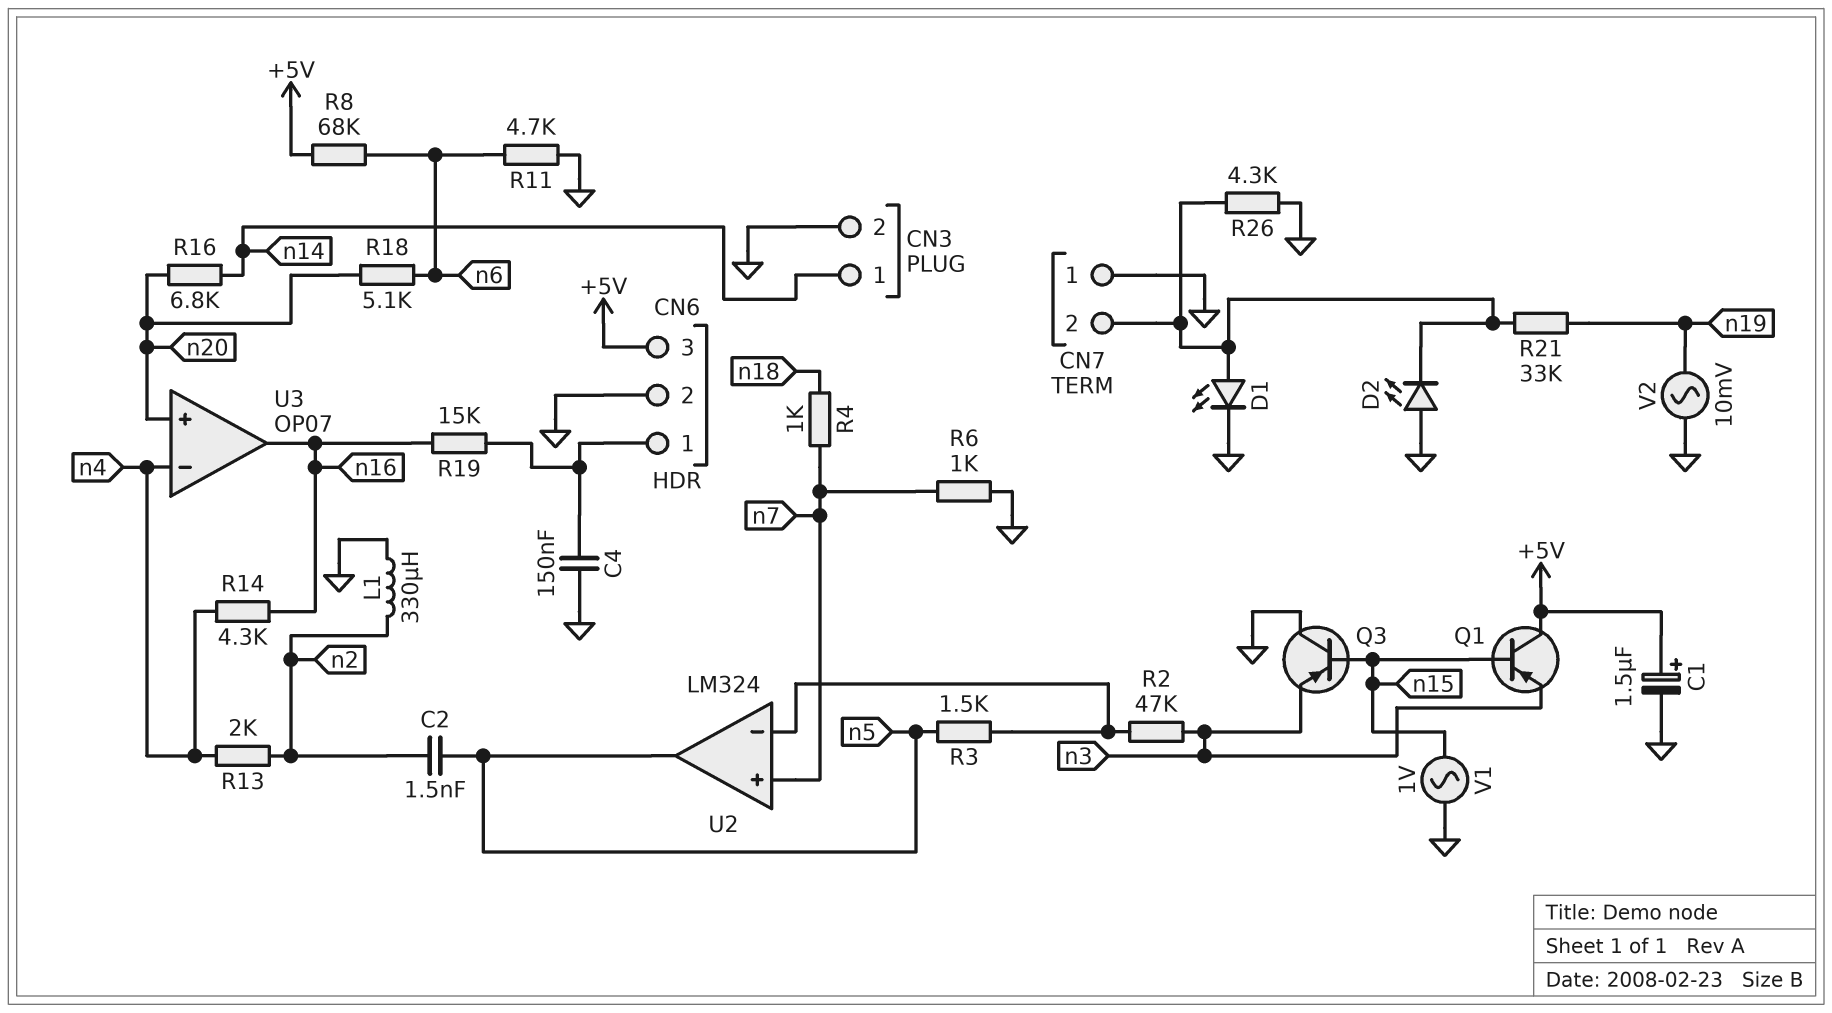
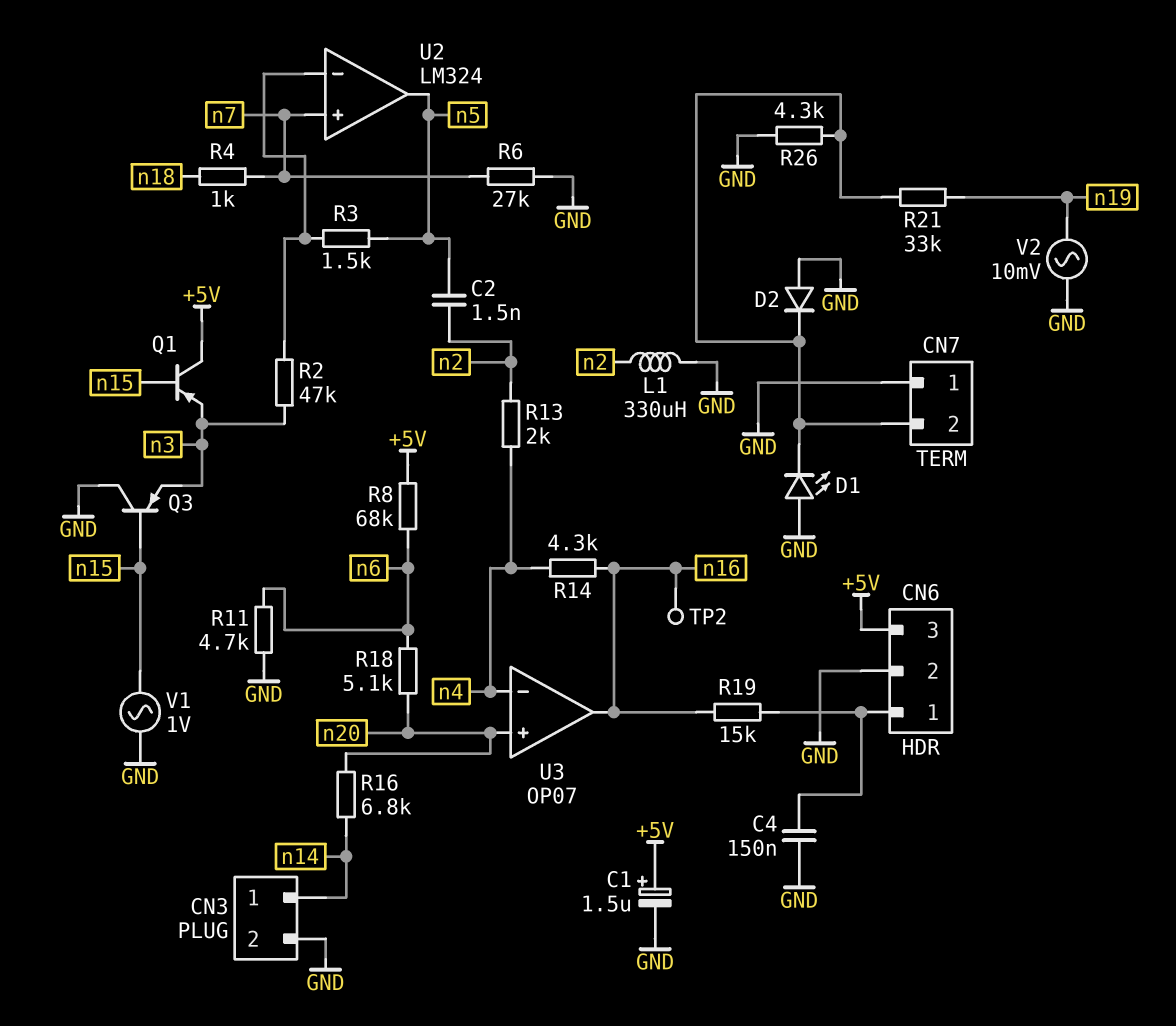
D1: LED (A CN7/2, K GND) -> LED (A GND, K CN7/2)
D2: LED (A GND, K CN7/2) -> diode (A GND, K CN7/2)
R6: 1k (GND, n7) -> 27k (GND, n7)
TP2: none -> test point (n16)

